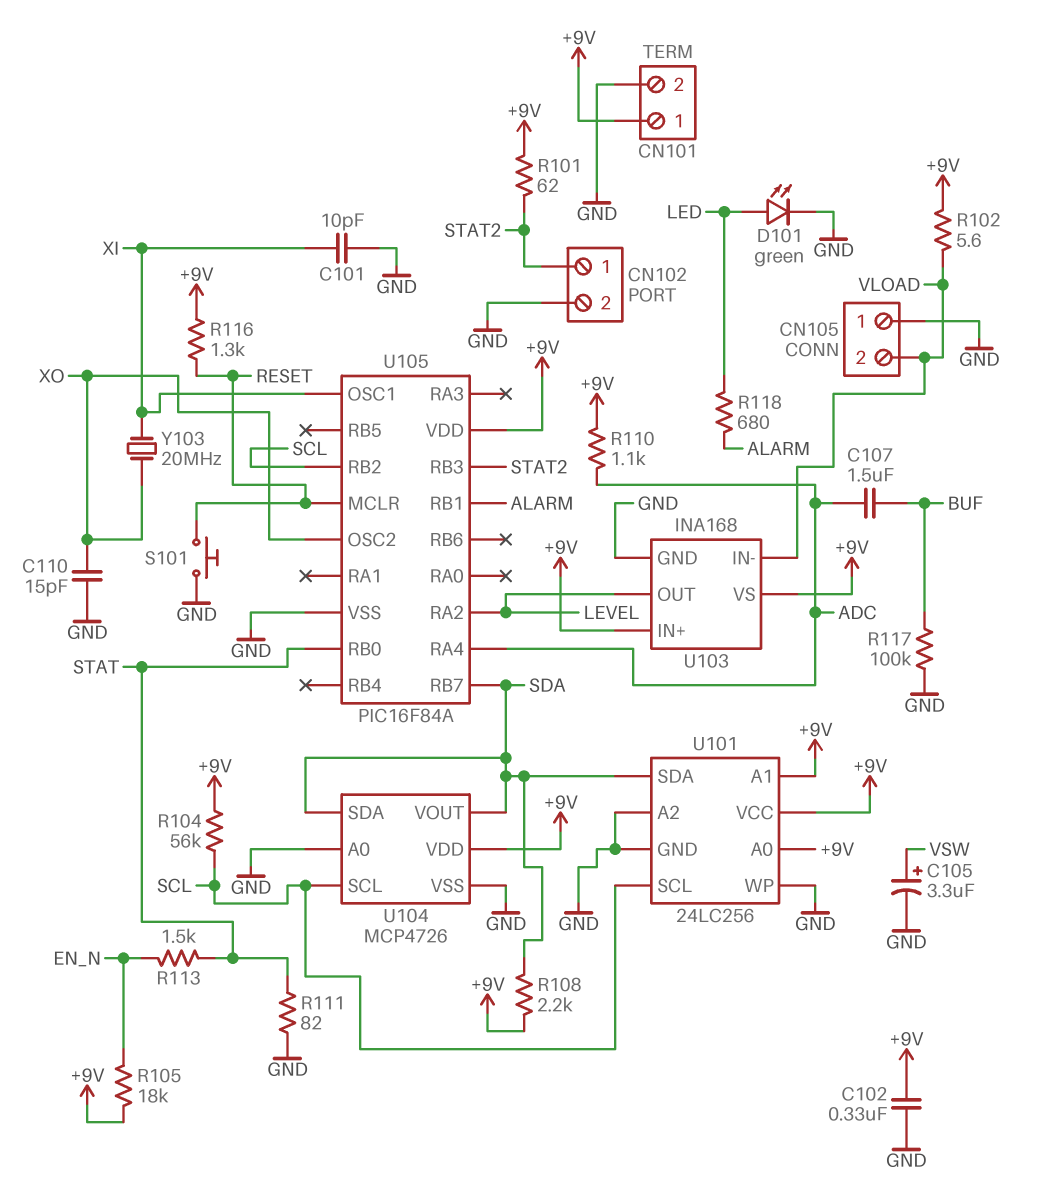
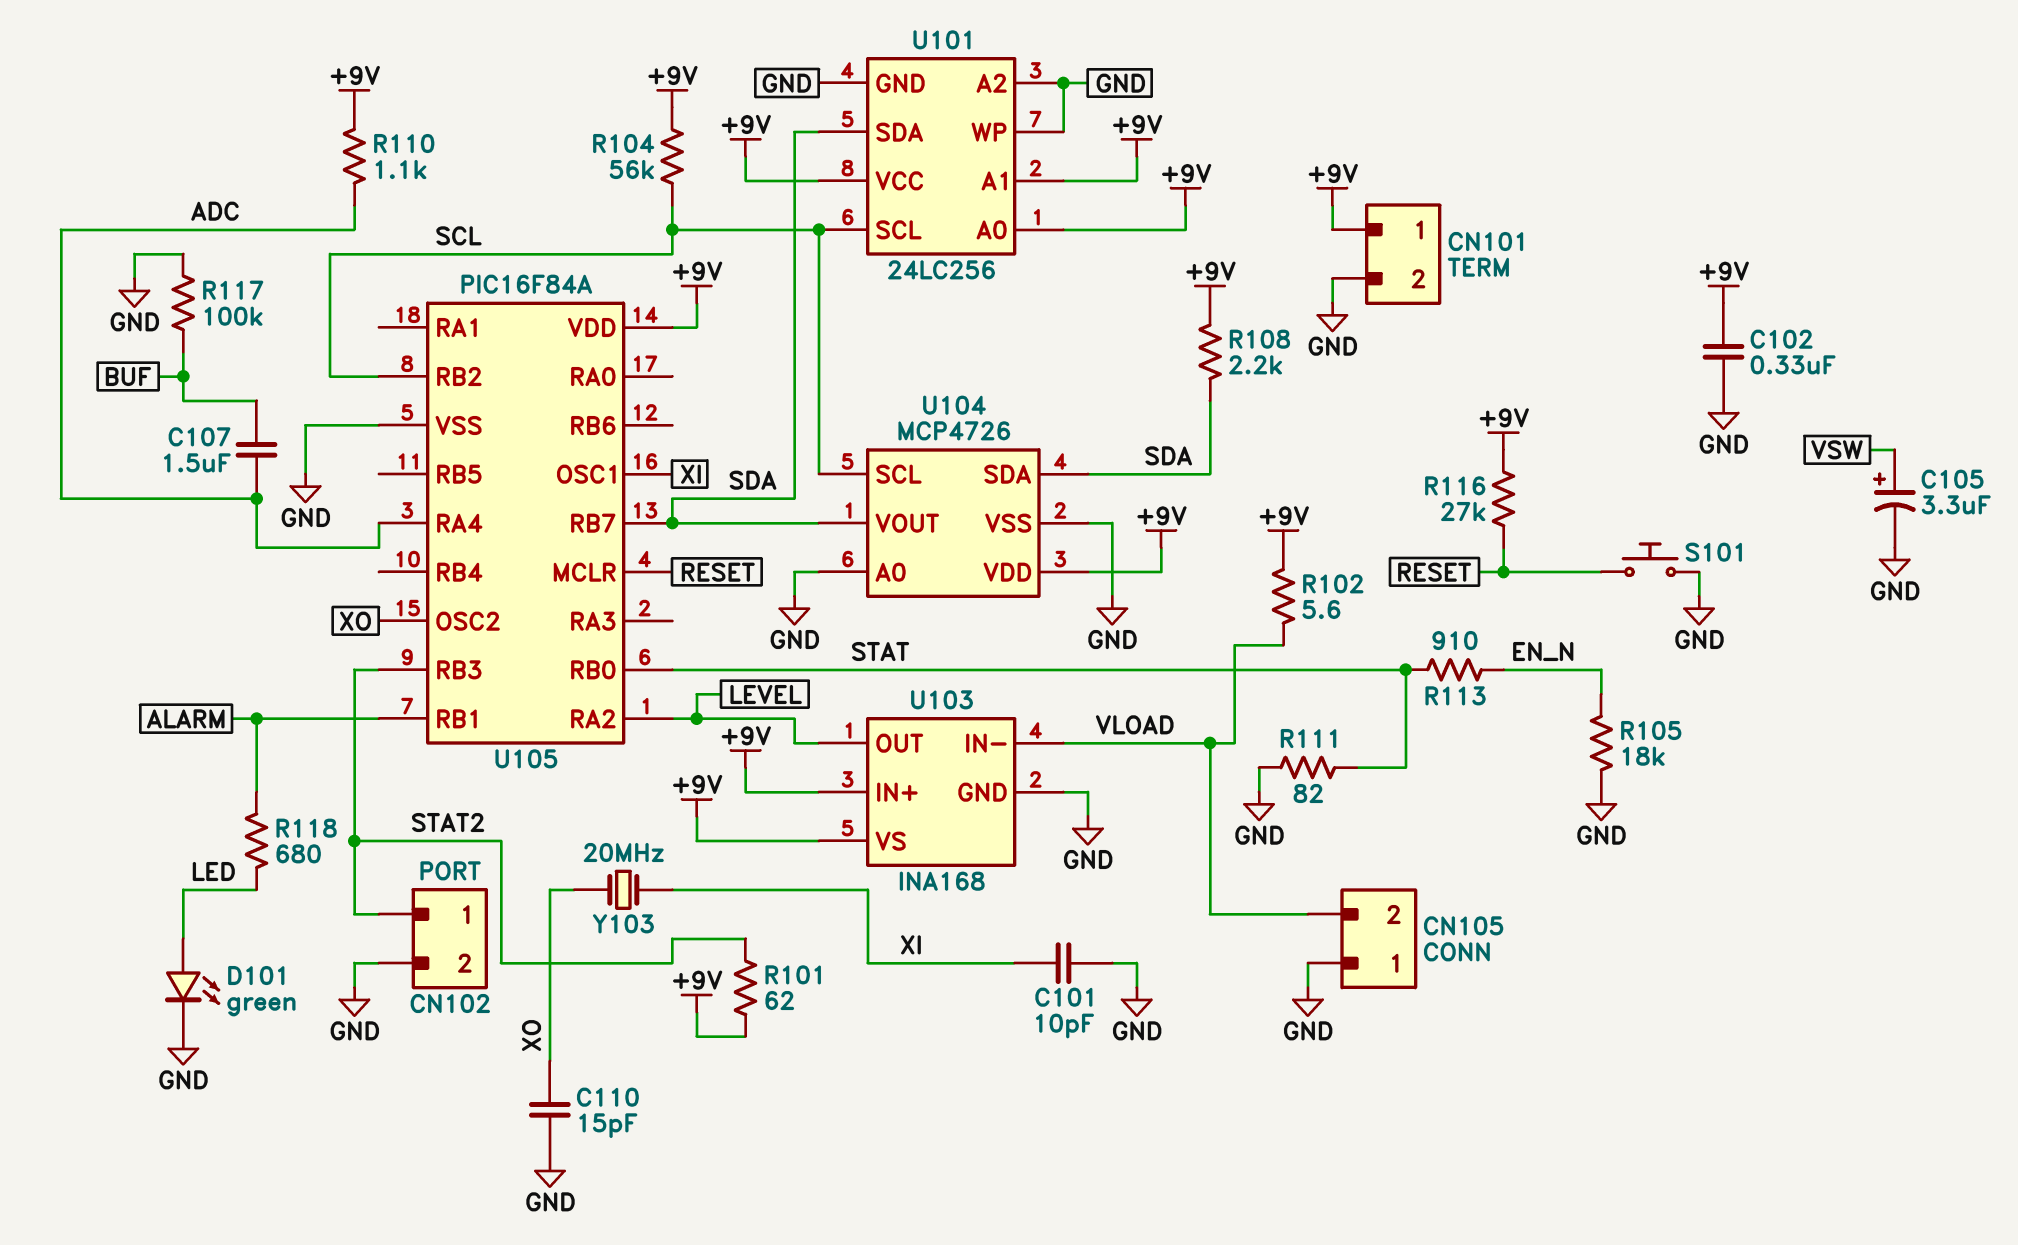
R105: 18k (+9V, EN_N) -> 18k (EN_N, GND)
R113: 1.5k (EN_N, STAT) -> 910 (EN_N, STAT)
R116: 1.3k (+9V, RESET) -> 27k (+9V, RESET)

